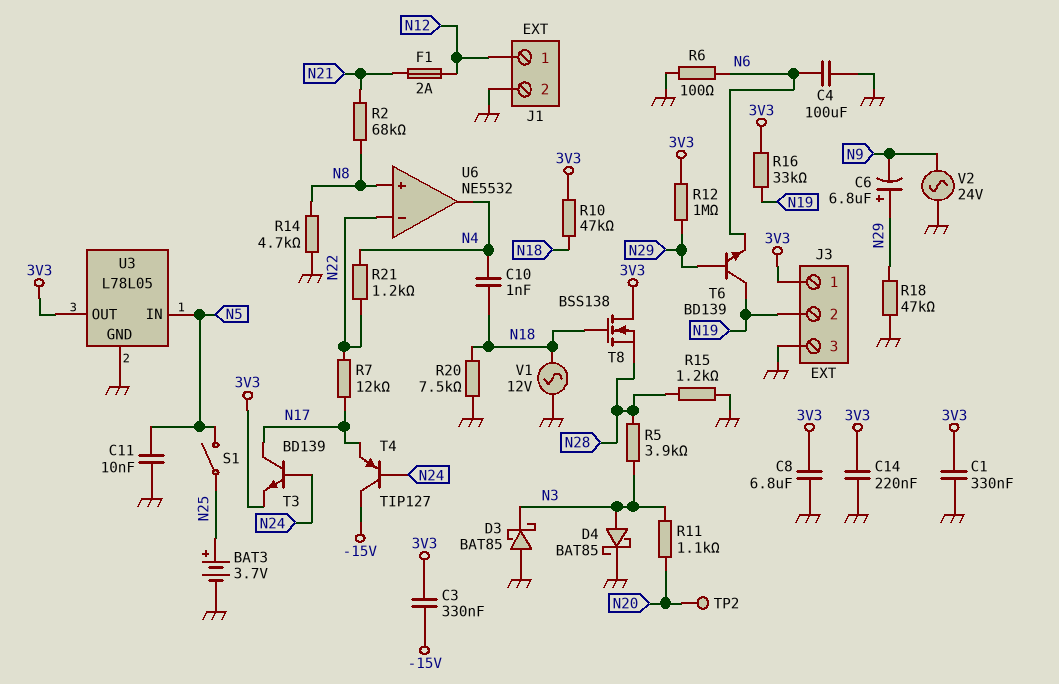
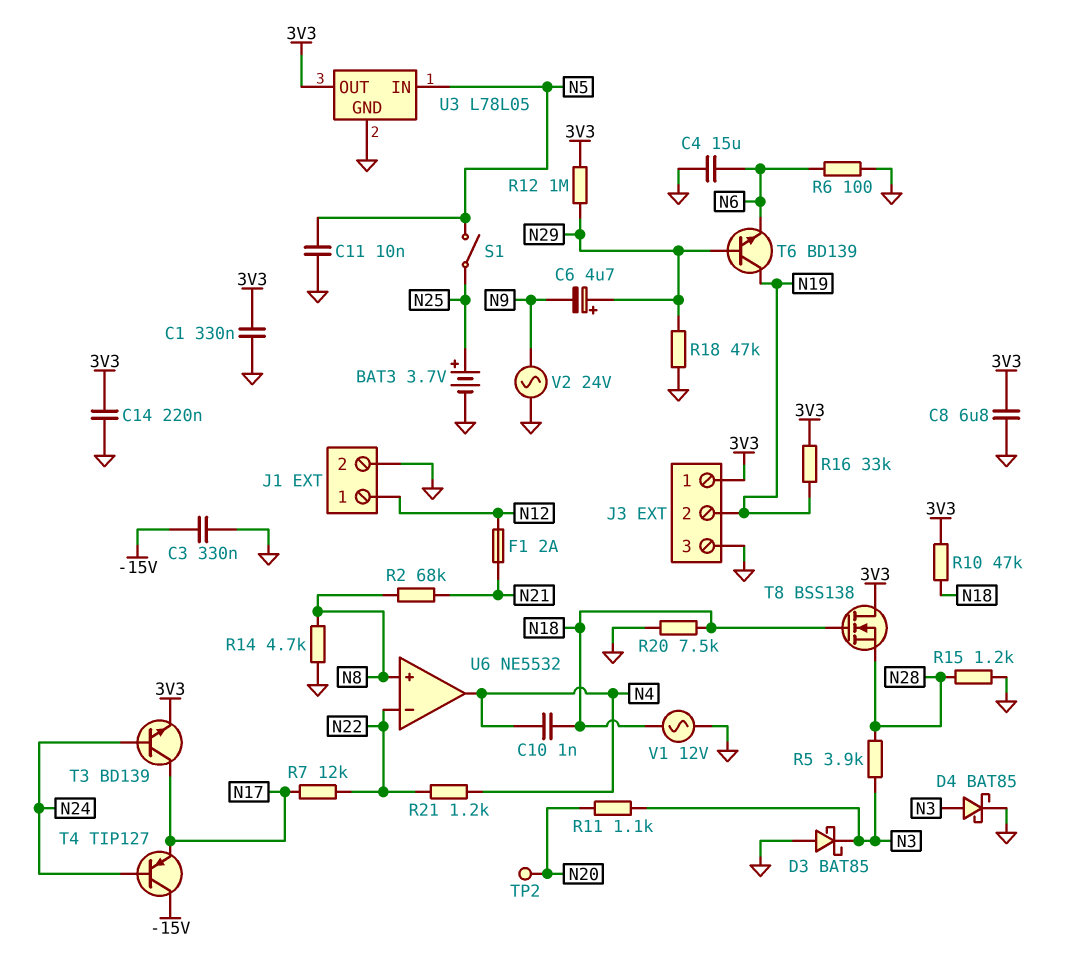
C3: 330nF (-15V, 3V3) -> 330nF (-15V, GND)
C4: 100uF (GND, N6) -> 15uF (GND, N6)
C6: 6.8uF (plus N29, minus N9) -> 4.7uF (plus N29, minus N9)

